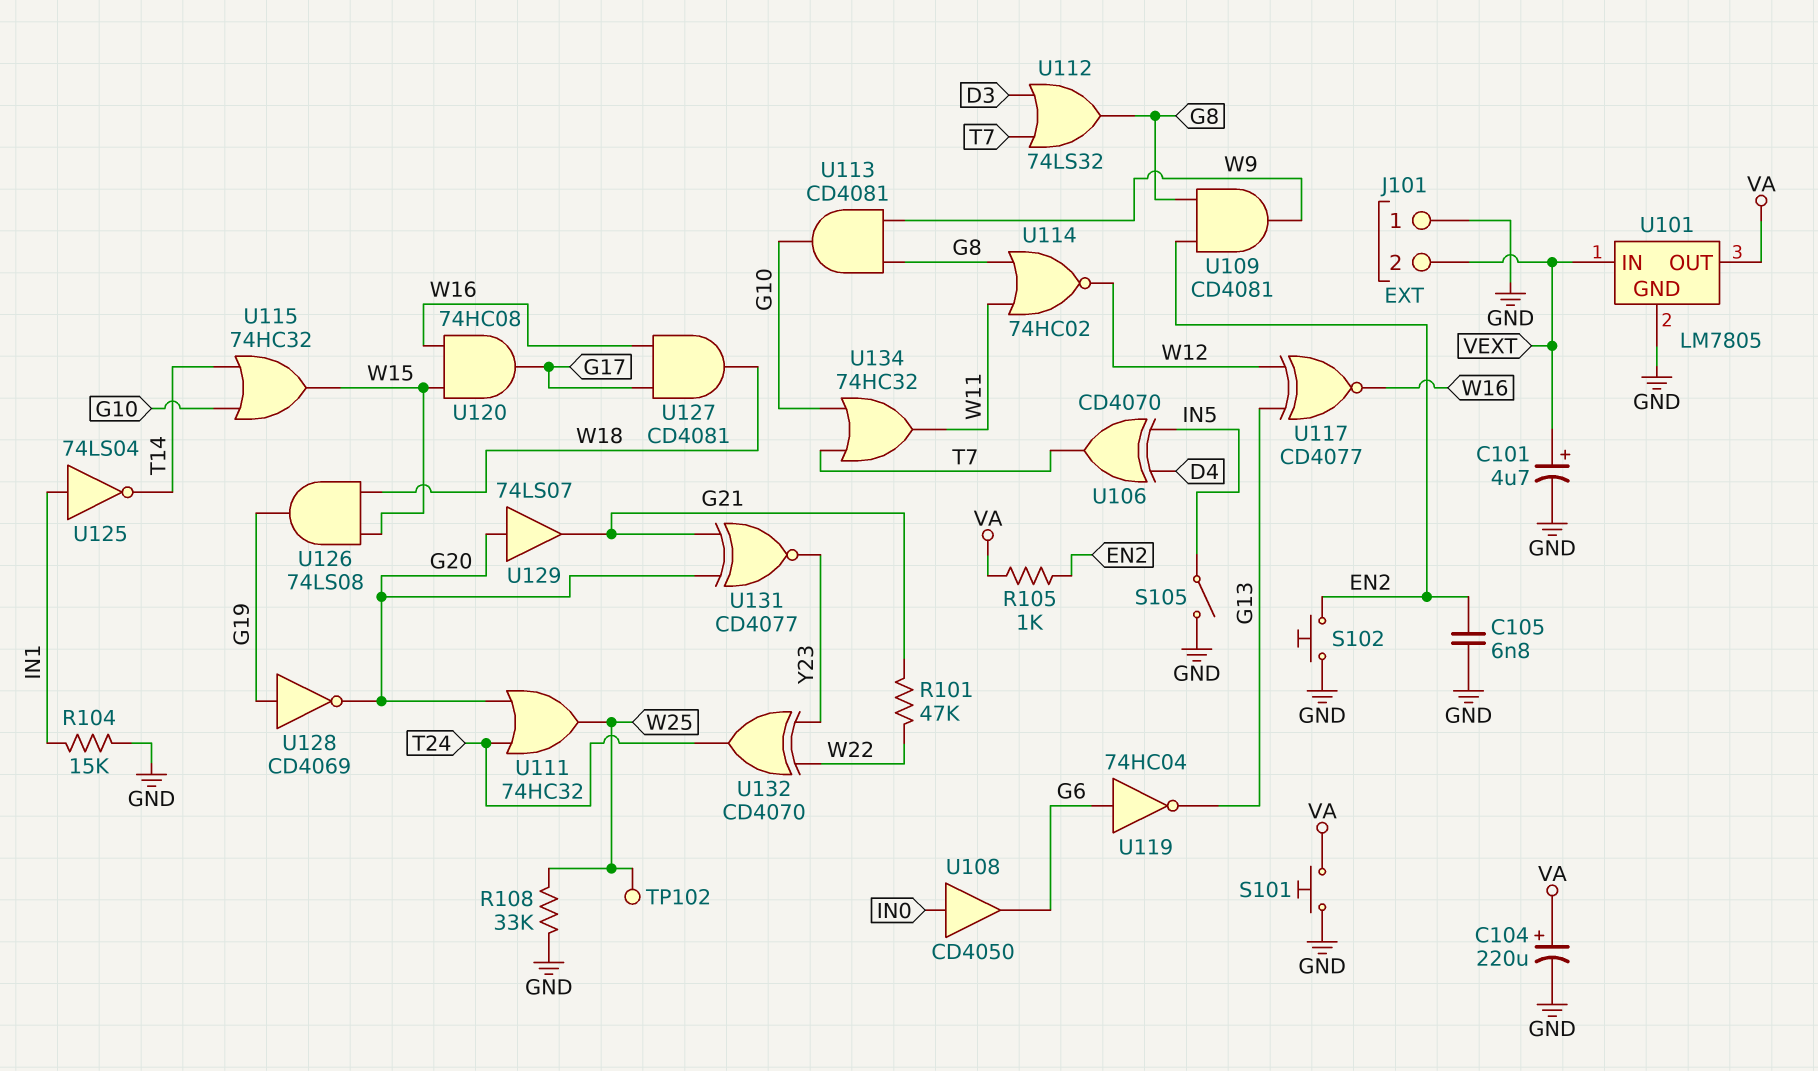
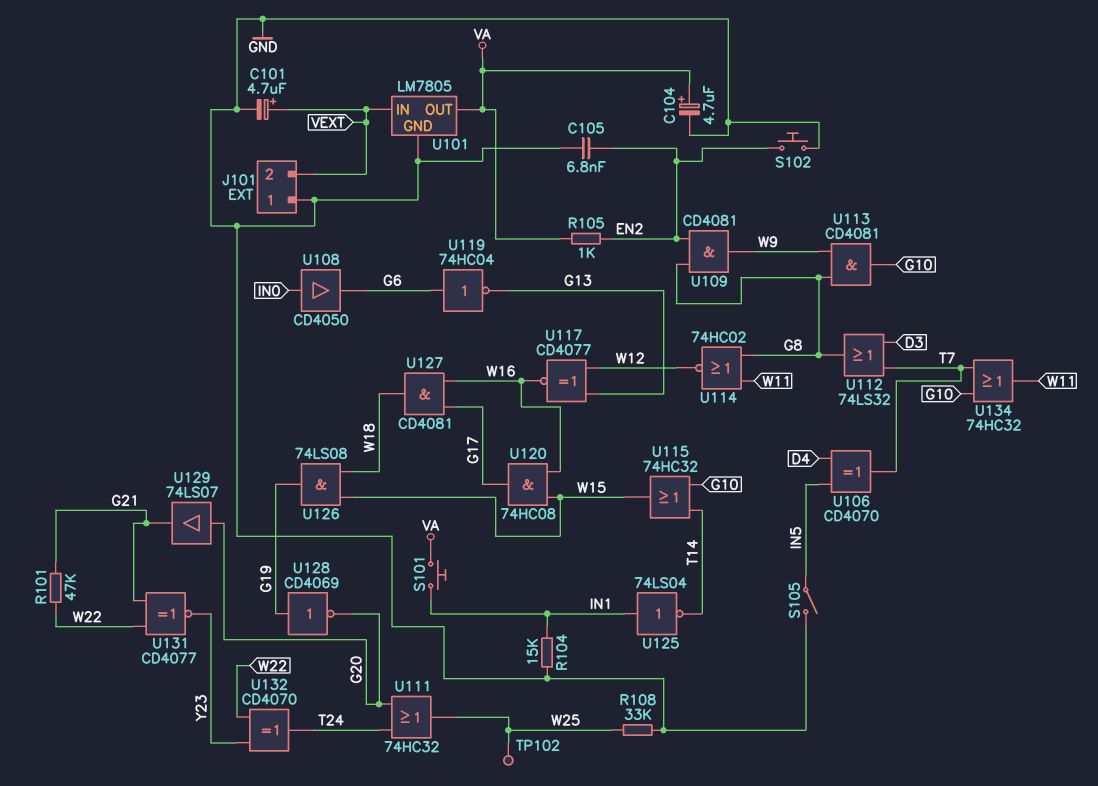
C104: 220uF (plus VA, minus GND) -> 4.7uF (plus VA, minus GND)
S101: button (GND, VA) -> button (IN1, VA)
U131: XNOR CD4077 (in G20, in G21, out Y23) -> XNOR CD4077 (in G21, in W22, out Y23)

